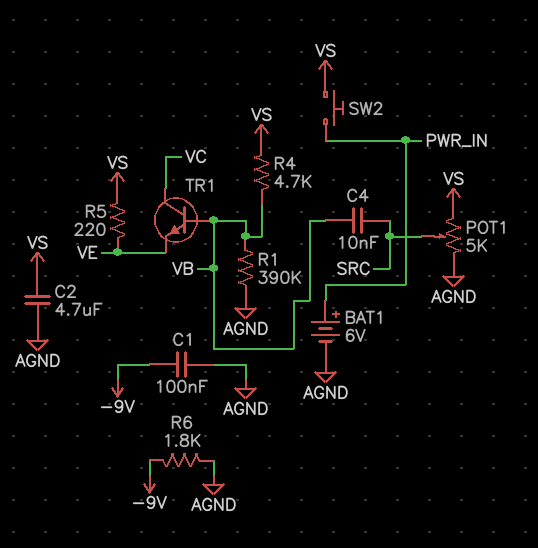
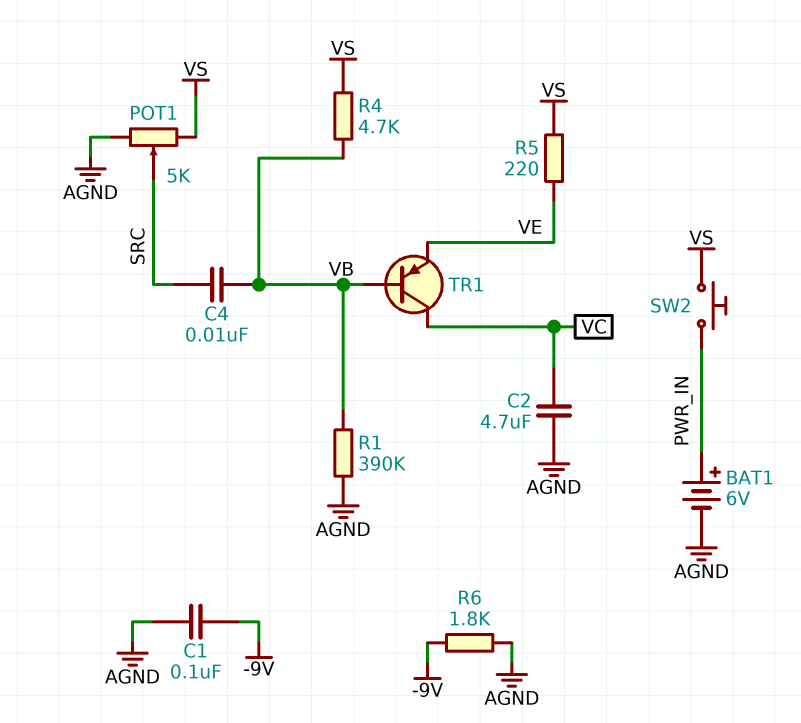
C2: 4.7uF (AGND, VS) -> 4.7uF (AGND, VC)
TR1: NPN (B VB, C VC, E VE) -> PNP (B VB, C VC, E VE)

